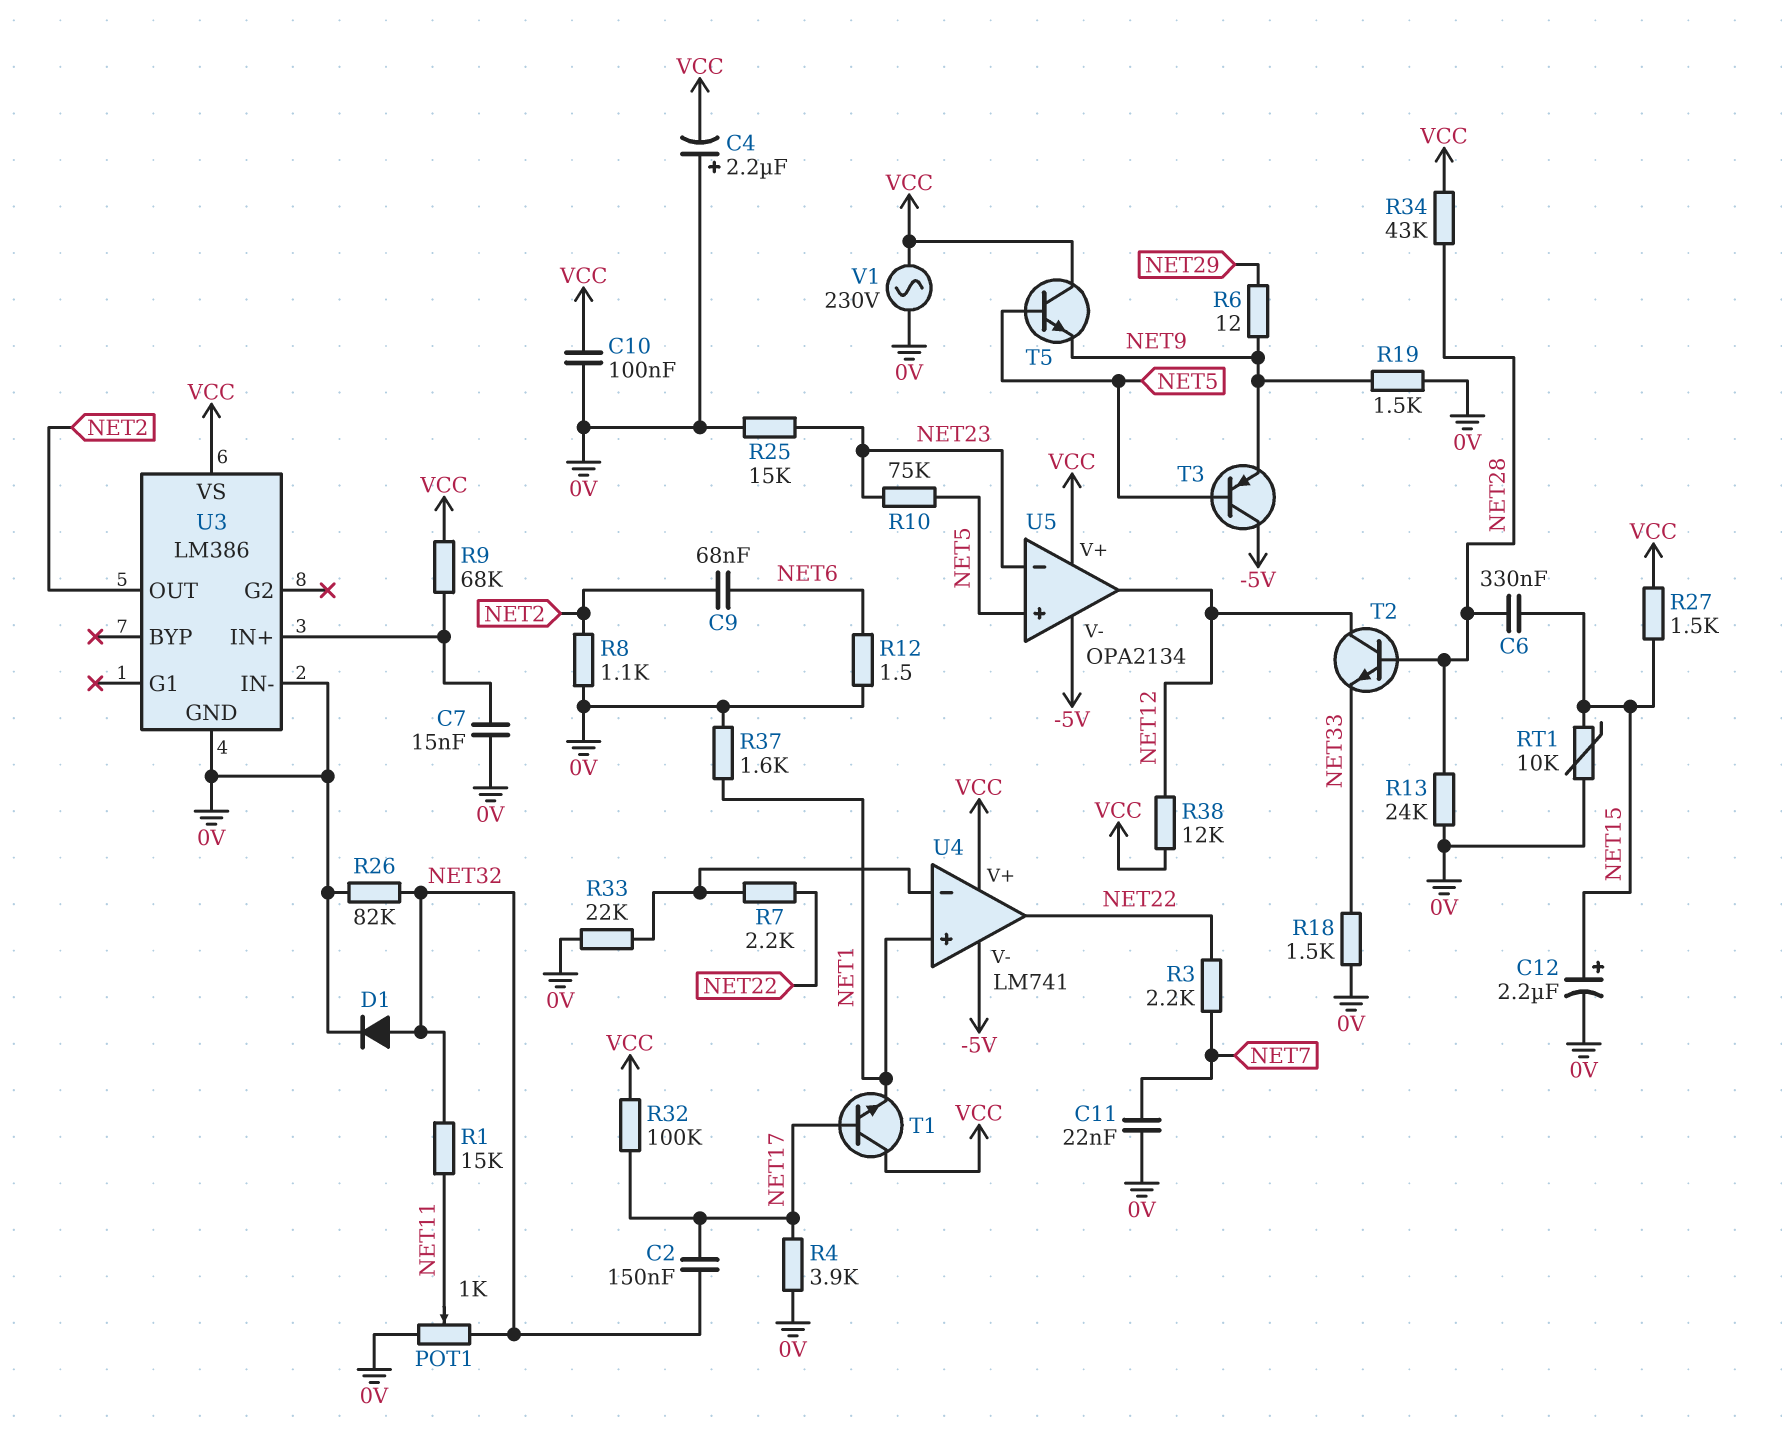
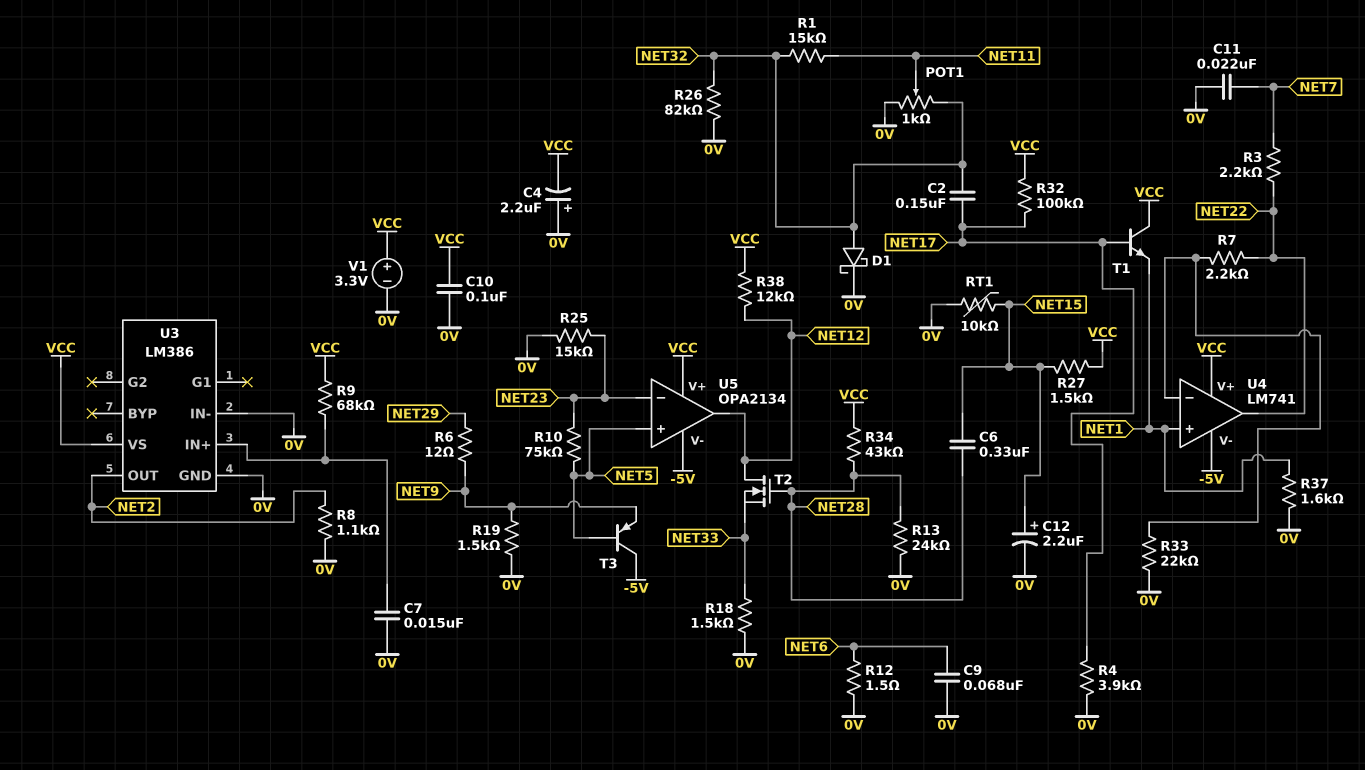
C9: 68nF (NET2, NET6) -> 68nF (0V, NET6)
D1: diode (A NET32, K 0V) -> schottky (A NET32, K 0V)
T2: NPN (B NET28, C NET12, E NET33) -> NMOS (G NET28, D NET12, S NET33)
T5: NPN (B NET5, C VCC, E NET9) -> none
V1: AC 230V (0V, VCC) -> 3.3V (plus VCC, minus 0V)

